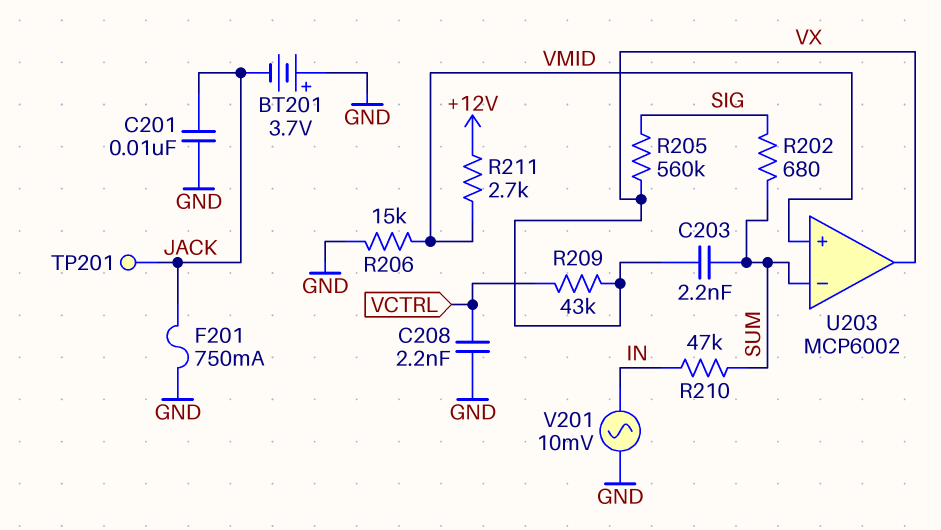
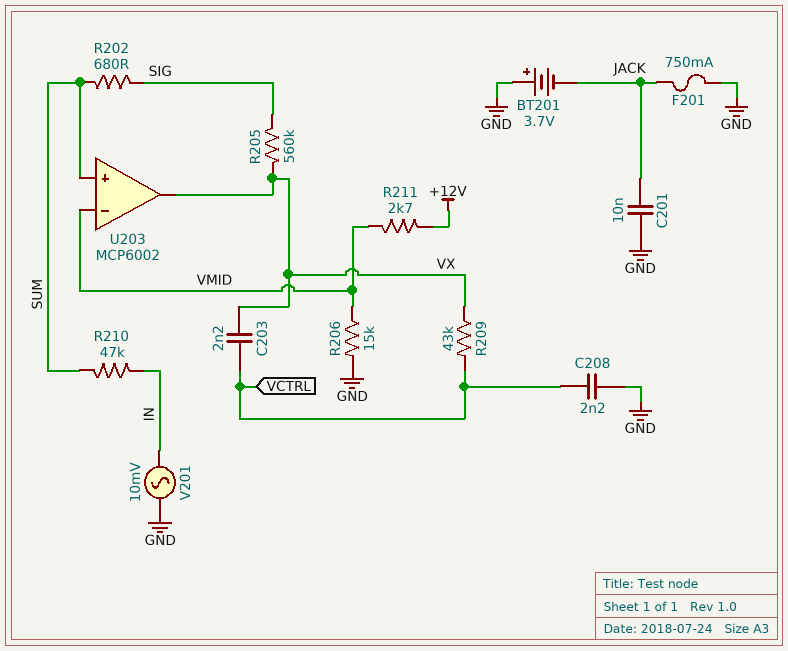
C203: 2.2nF (SUM, VX) -> 2.2nF (VCTRL, VX)
TP201: test point (JACK) -> none
U203 pin in+: VMID -> SUM
U203 pin in-: SUM -> VMID

